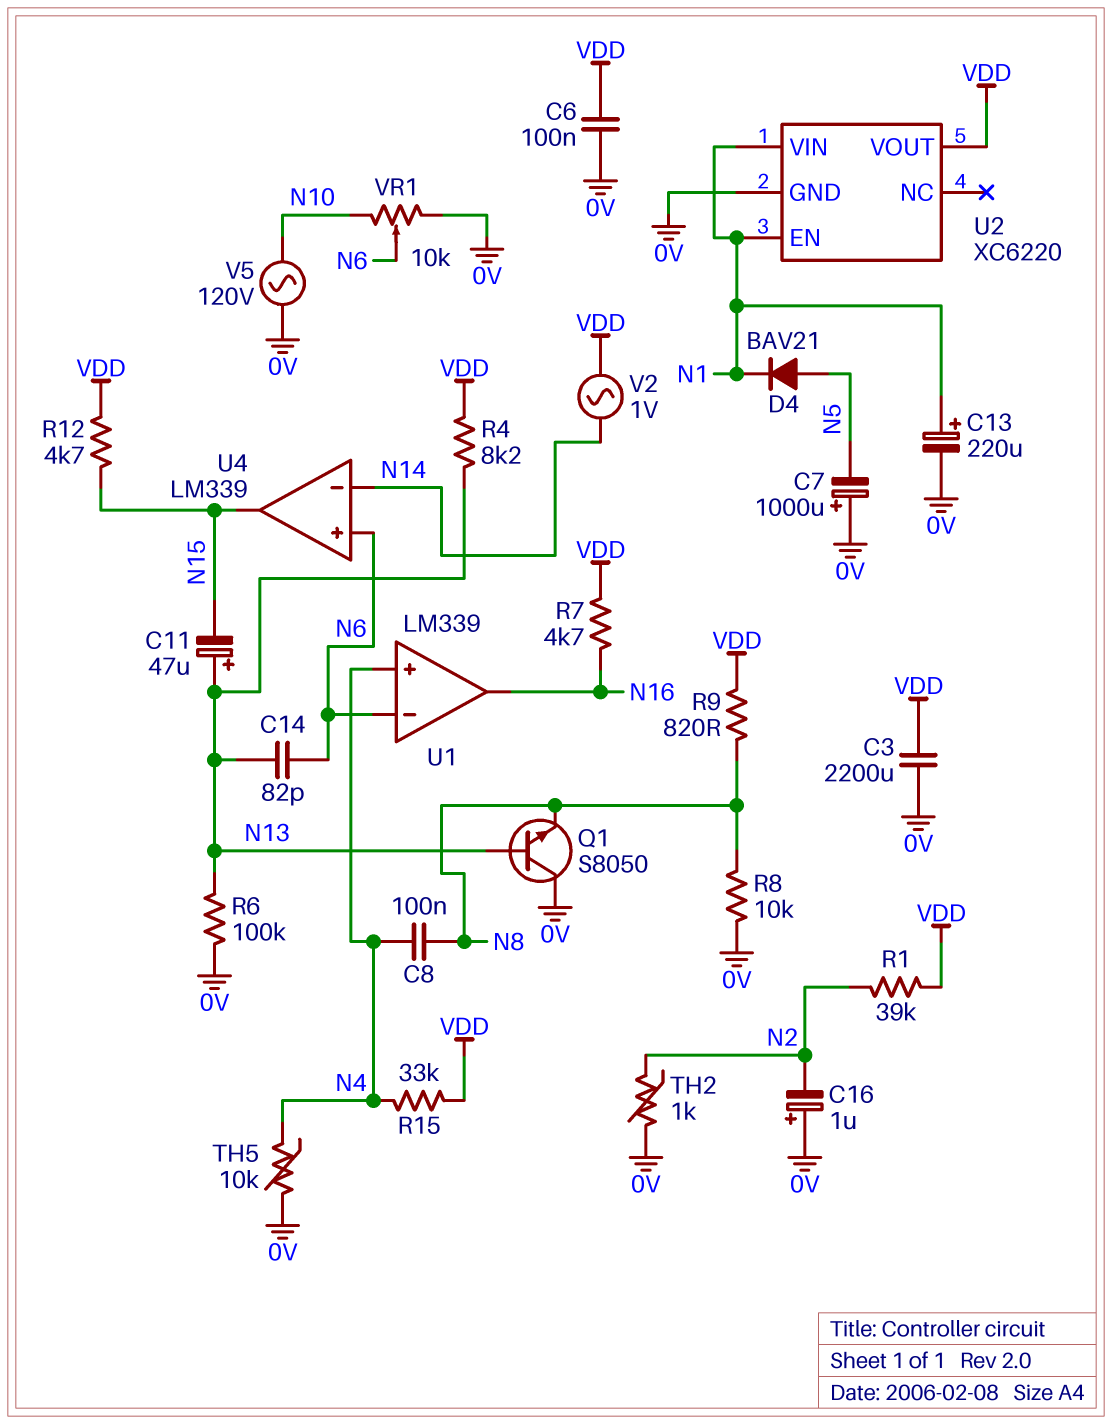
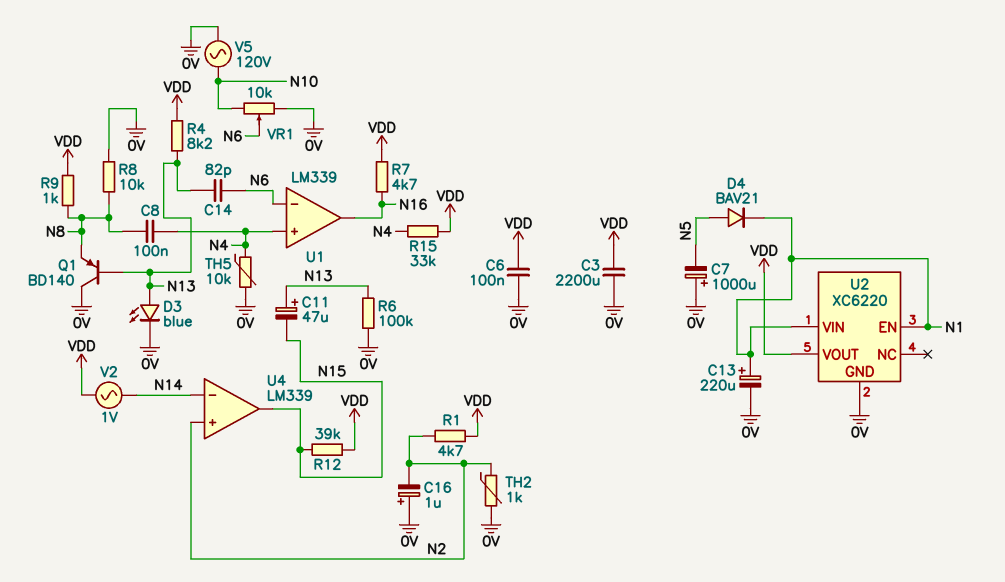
D3: none -> LED blue (A N13, K 0V)
Q1: NPN S8050 (B N13, C 0V, E N8) -> PNP BD140 (B N13, C 0V, E N8)
R1: 39k (N2, VDD) -> 4.7k (N2, VDD)
R9: 820 (N8, VDD) -> 1k (N8, VDD)
R12: 4.7k (N15, VDD) -> 39k (N15, VDD)
U4 pin in+: N6 -> N2

